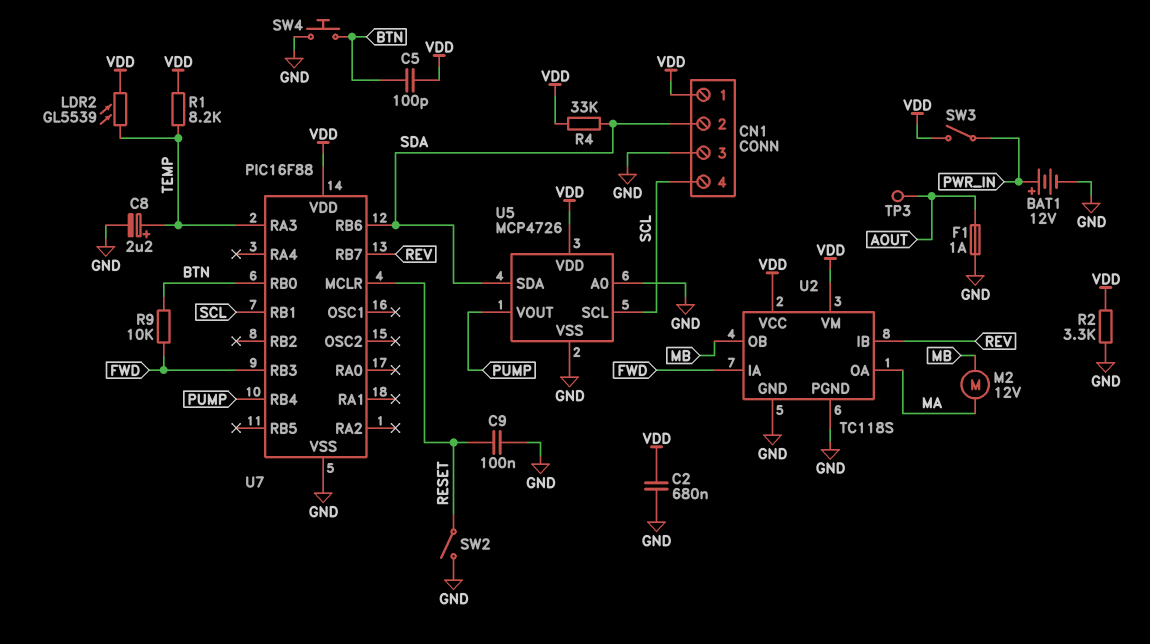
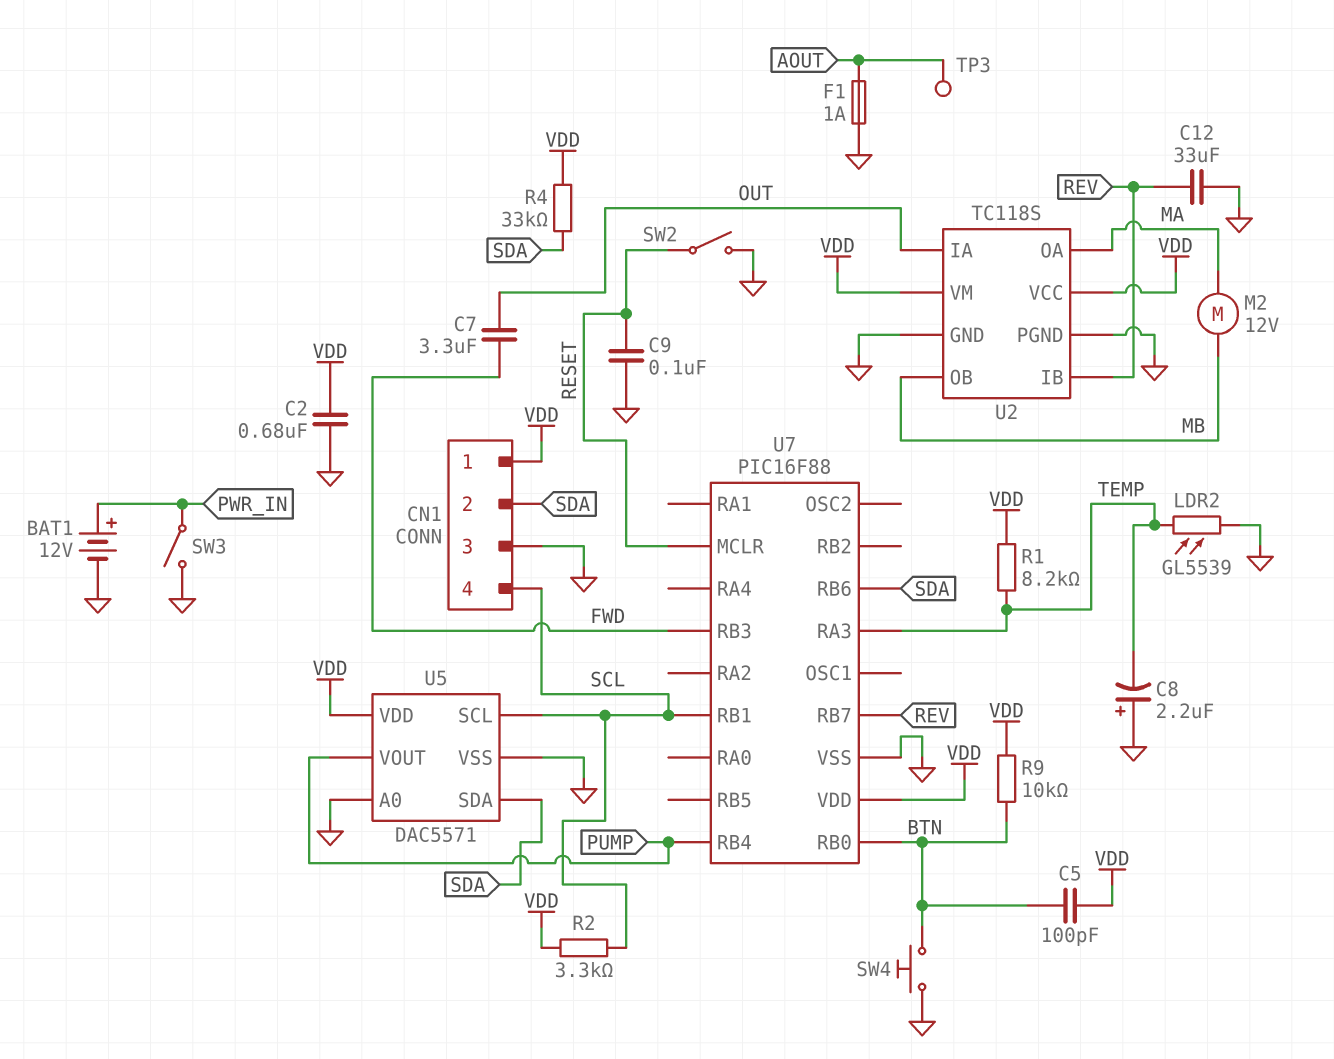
C7: none -> 3.3uF (FWD, OUT)
C8: 2.2uF (plus TEMP, minus GND) -> 2.2uF (plus GND, minus TEMP)
C12: none -> 33uF (GND, REV)
LDR2: GL5539 (TEMP, VDD) -> GL5539 (GND, TEMP)
R2: 3.3k (GND, VDD) -> 3.3k (SCL, VDD)
R9: 10k (BTN, FWD) -> 10k (BTN, VDD)
SW3: switch (PWR_IN, VDD) -> switch (GND, PWR_IN)
U2 pin IA: FWD -> OUT
U5: MCP4726 -> DAC5571

